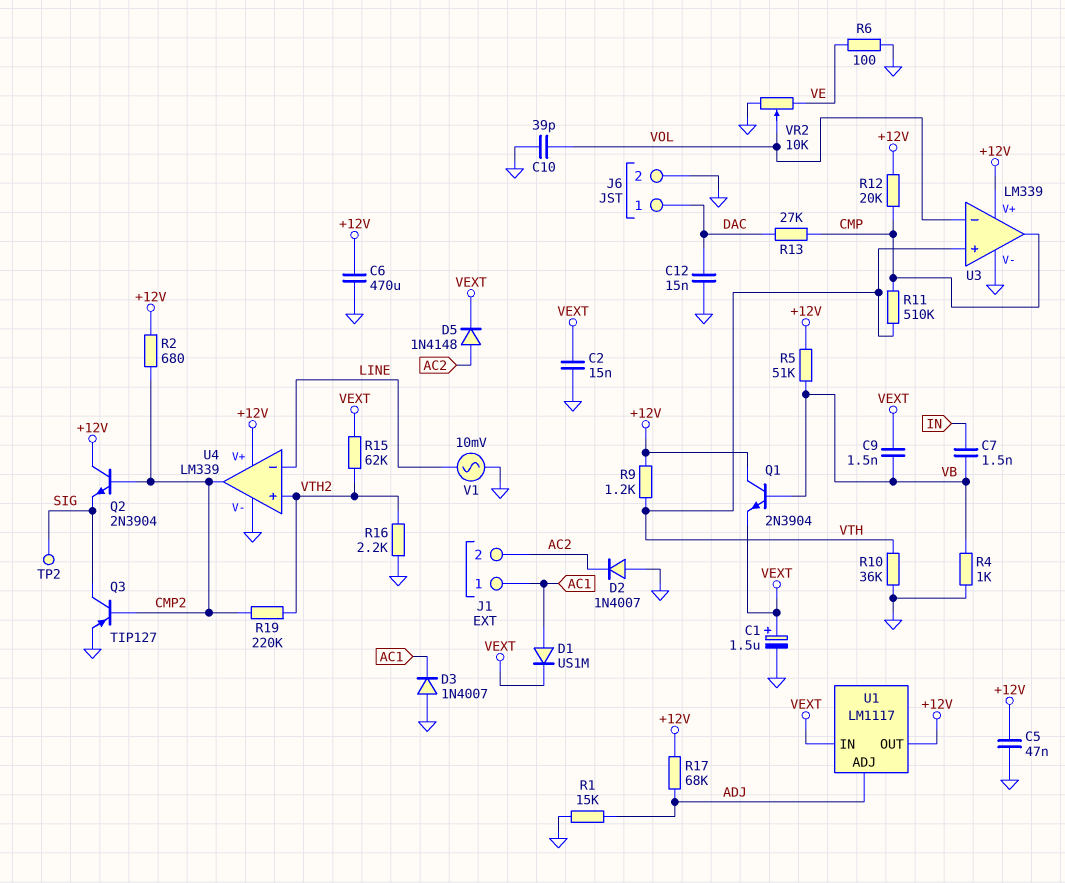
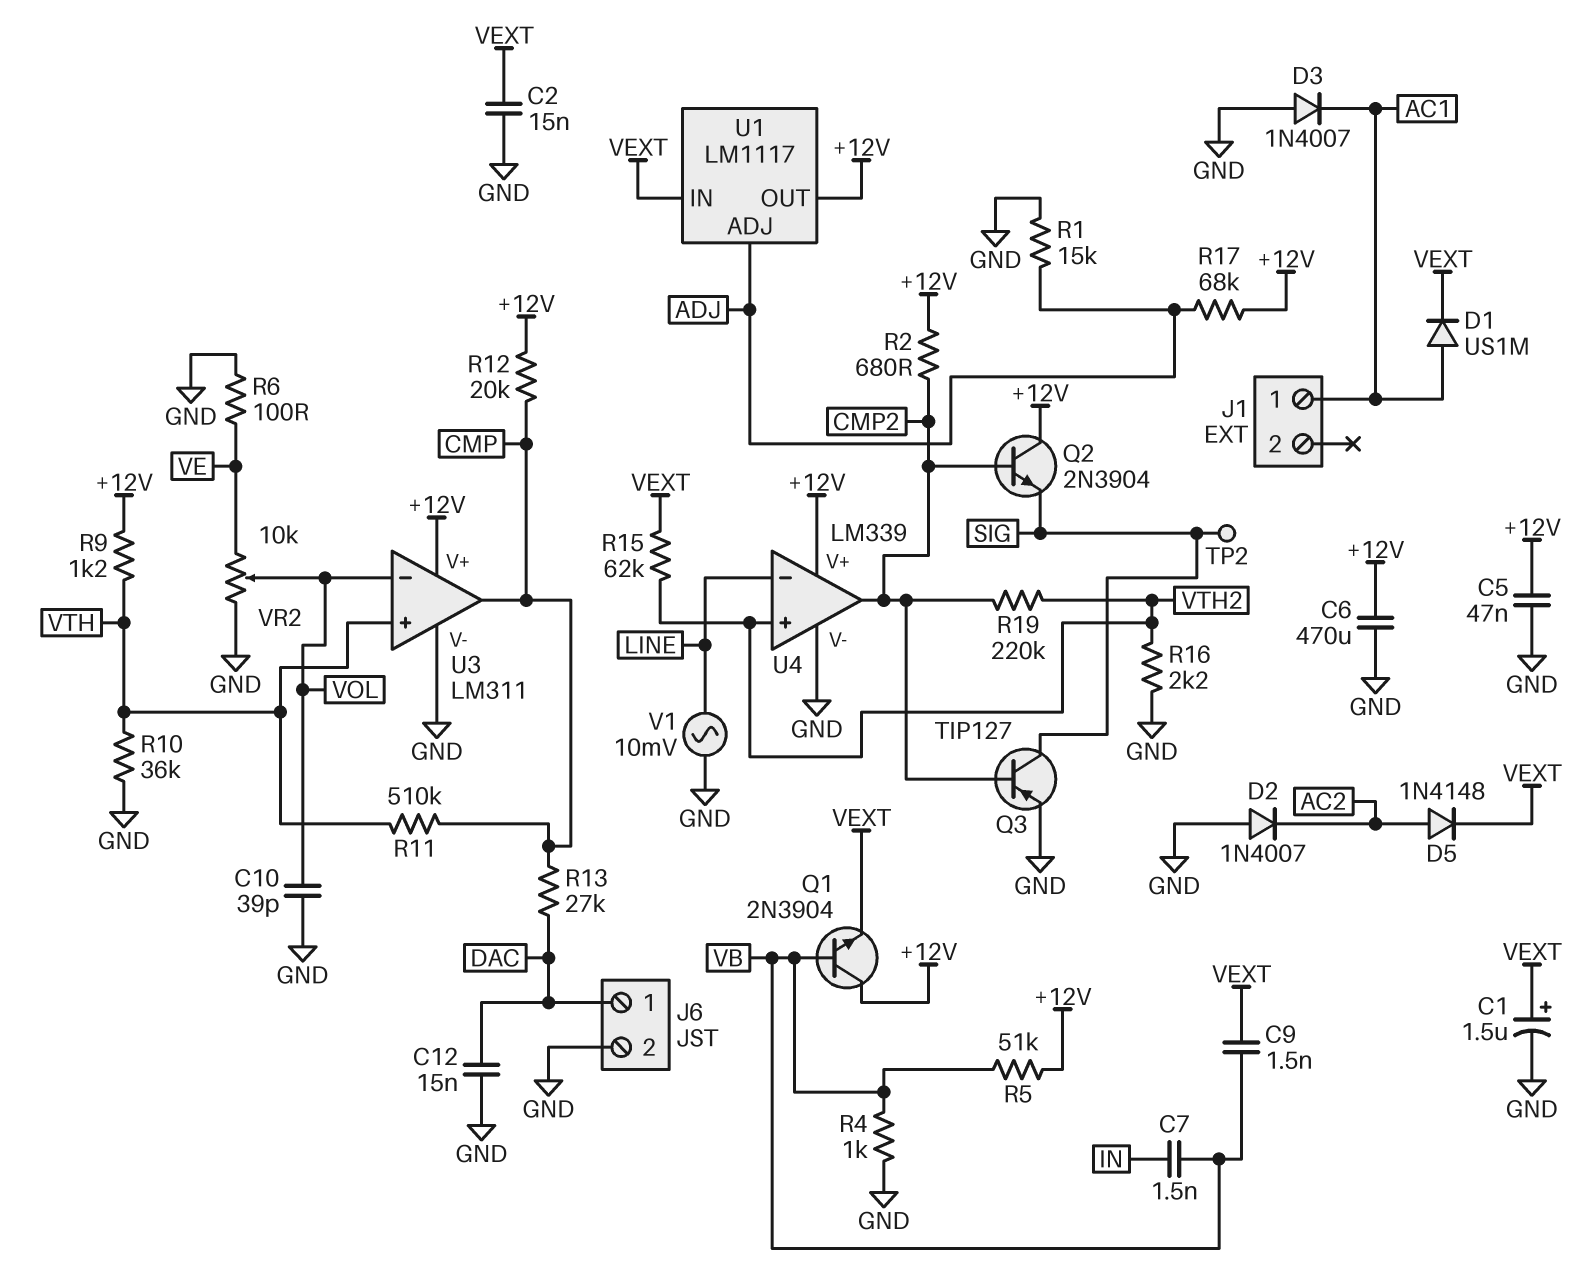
J1 pin 2: AC2 -> none
U3: LM339 -> LM311

